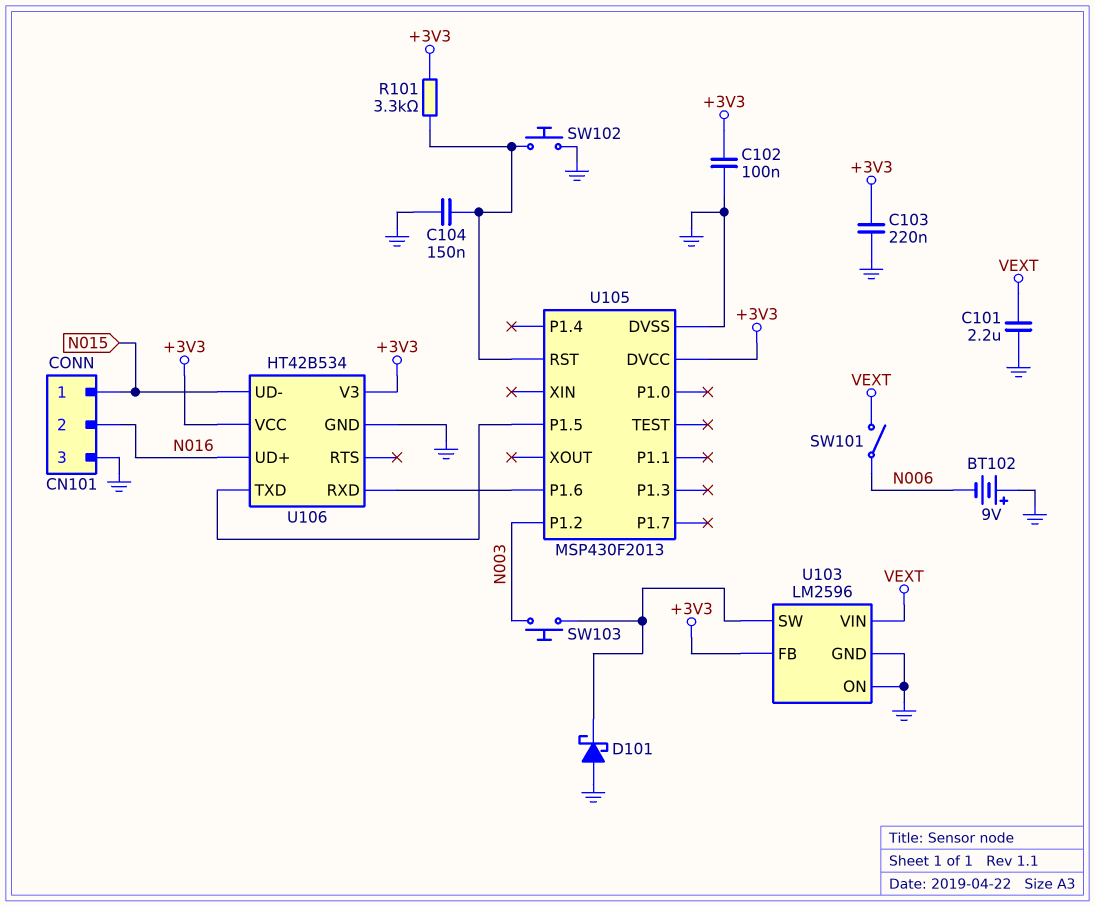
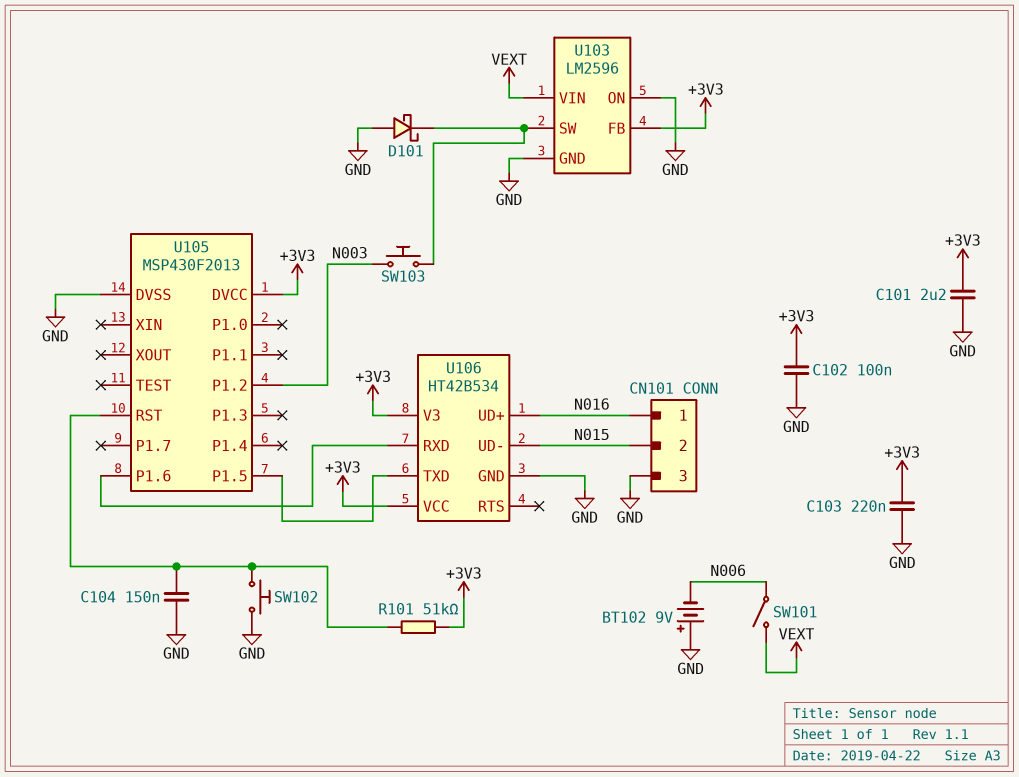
C101: 2.2uF (GND, VEXT) -> 2.2uF (+3V3, GND)
CN101 pin 1: N015 -> N016
CN101 pin 2: N016 -> N015
R101: 3.3k (+3V3, U105/RST) -> 51k (+3V3, U105/RST)

